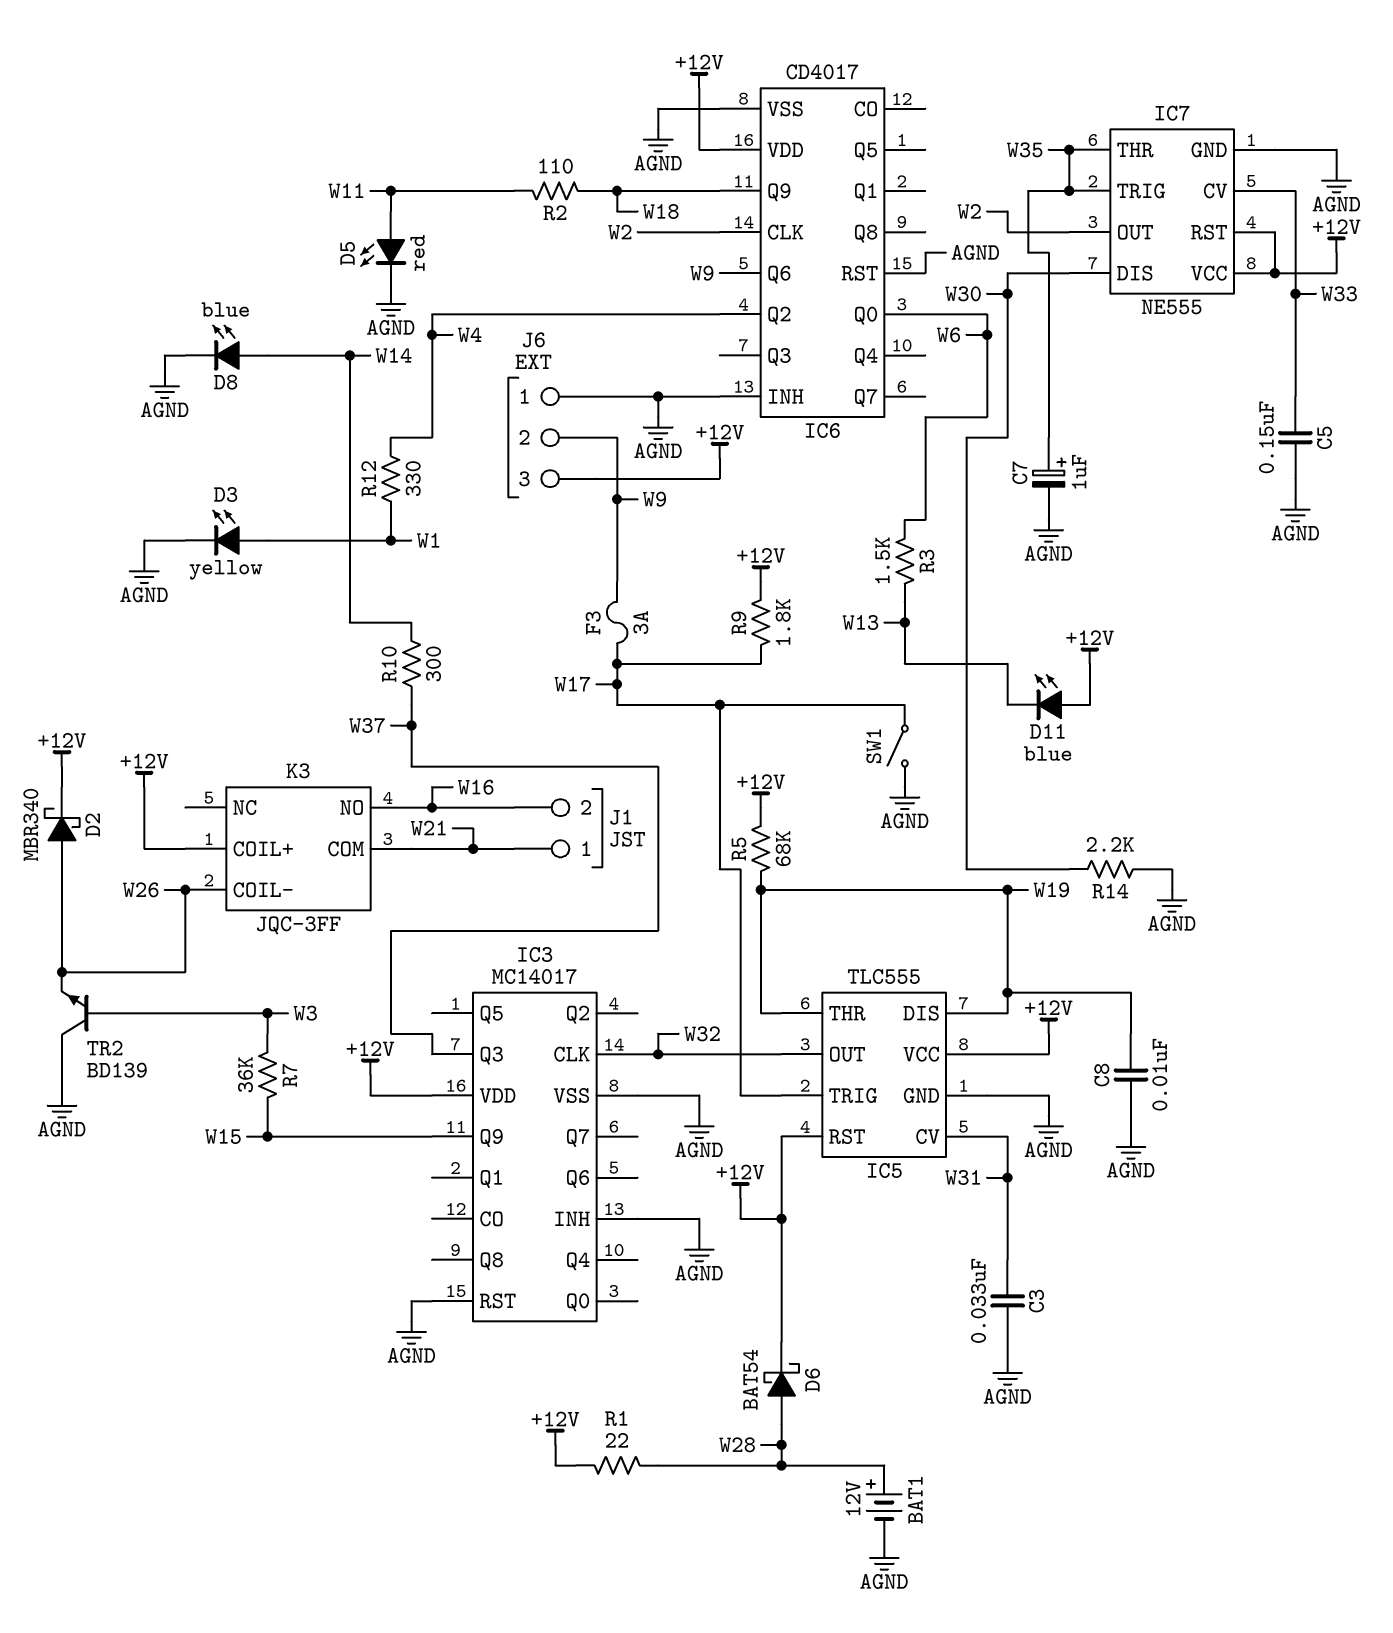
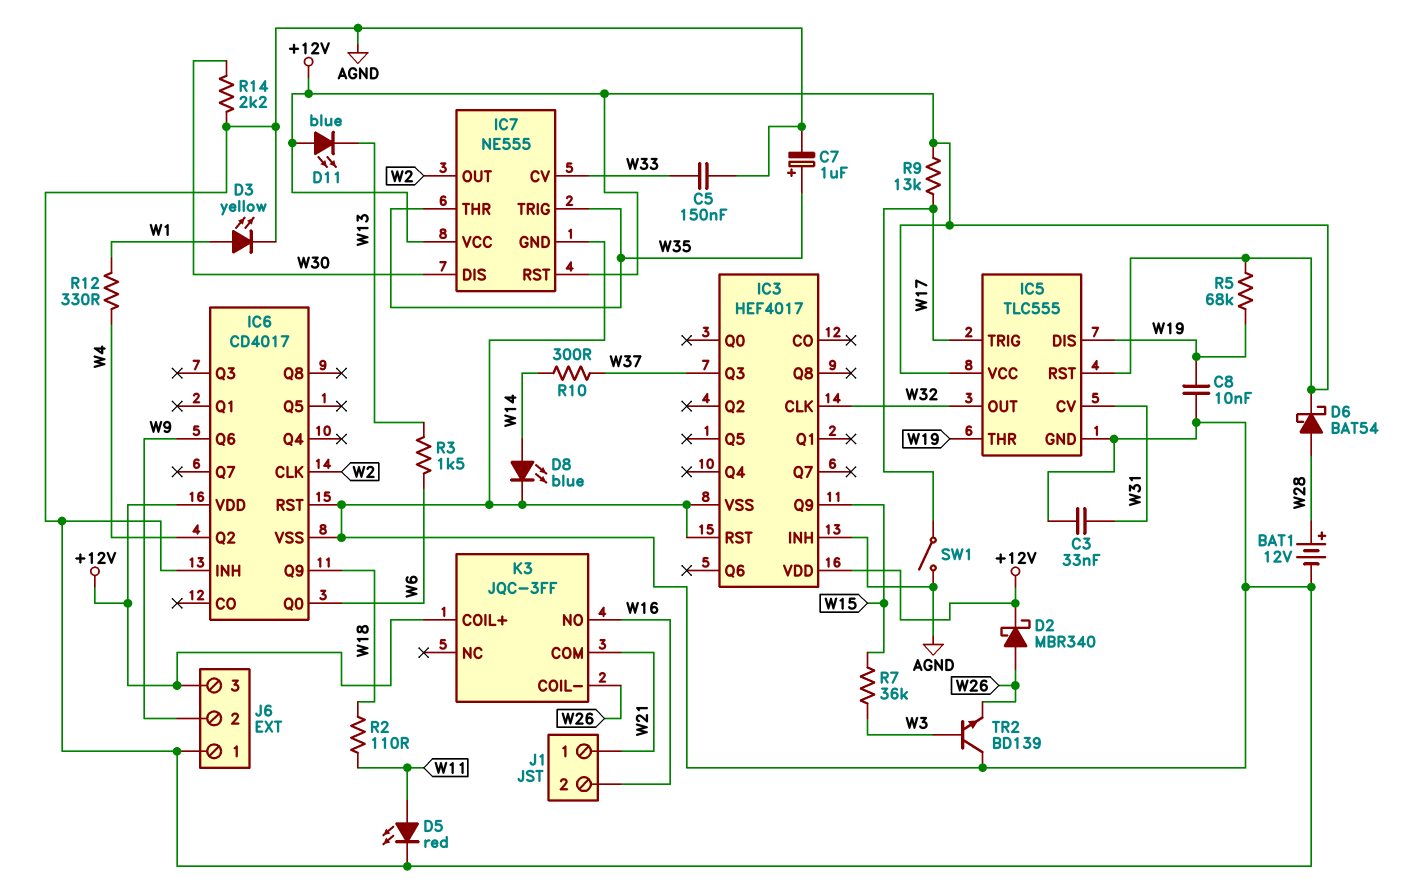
F3: 3A (W9, W17) -> none
IC3: MC14017 -> HEF4017
R1: 22 (+12V, W28) -> none
R9: 1.8k (+12V, W17) -> 13k (+12V, W17)

